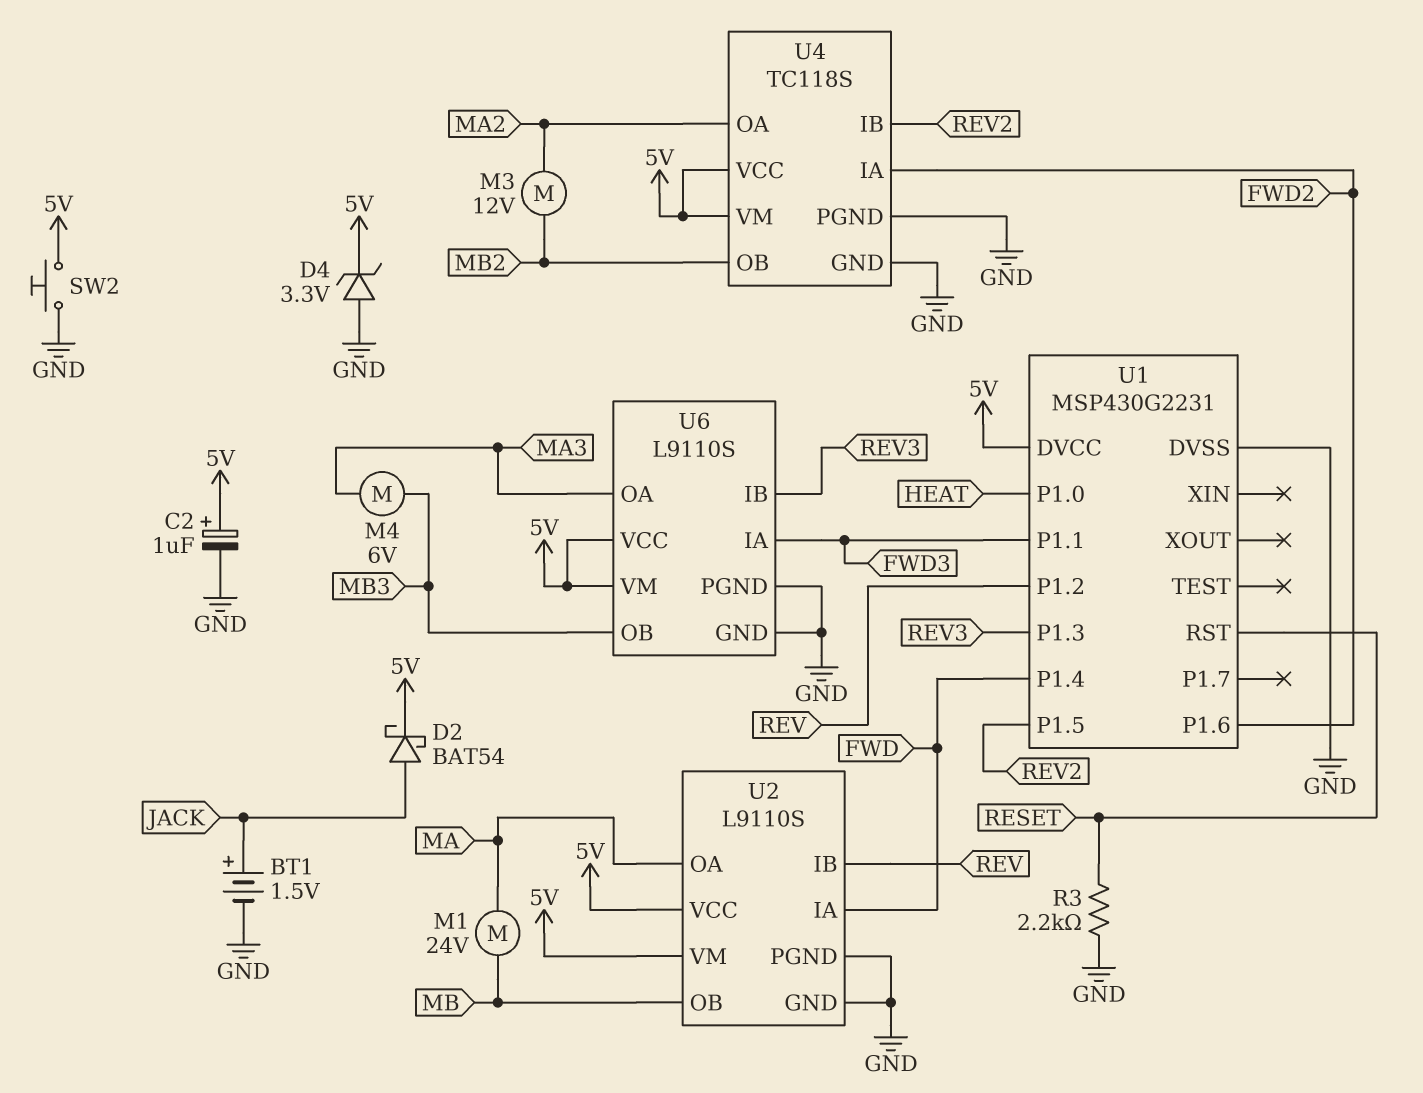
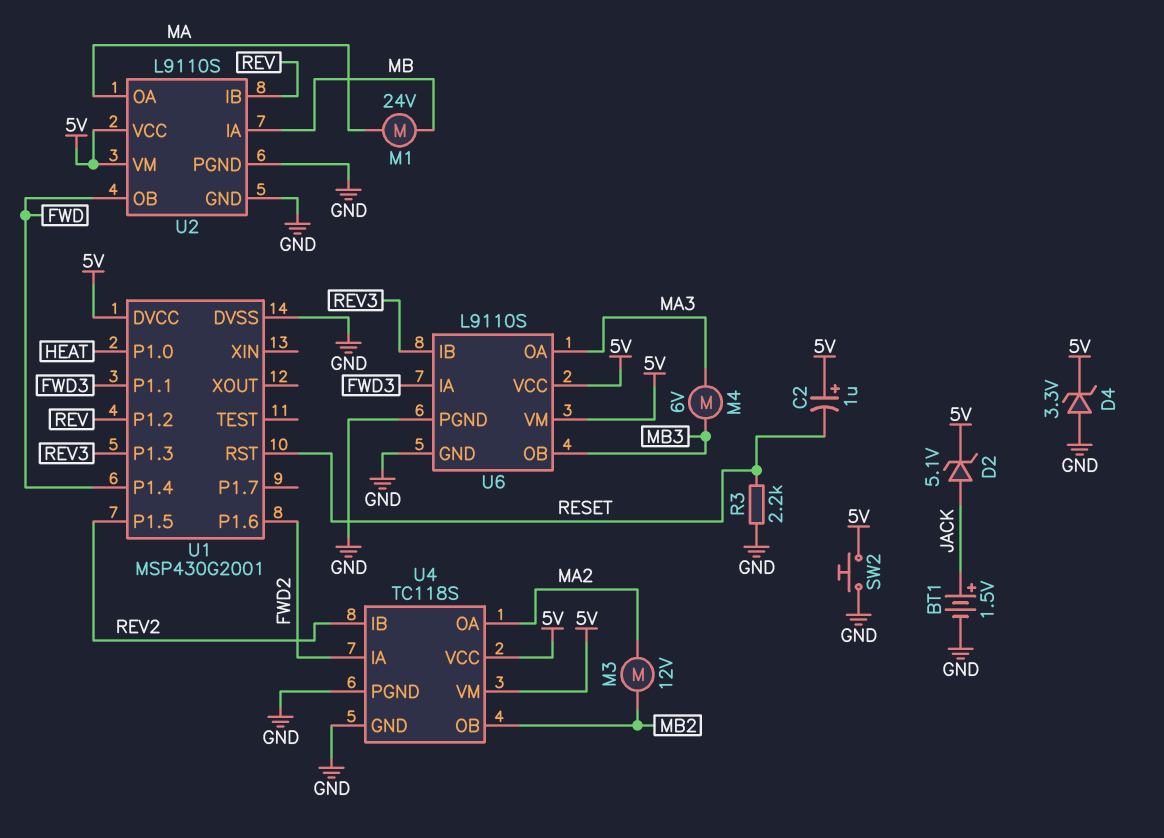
C2: 1uF (plus 5V, minus GND) -> 1uF (plus 5V, minus RESET)
D2: schottky BAT54 (A JACK, K 5V) -> zener 5.1V (A JACK, K 5V)
U1: MSP430G2231 -> MSP430G2001
U2 pin IA: FWD -> MB
U2 pin OB: MB -> FWD

